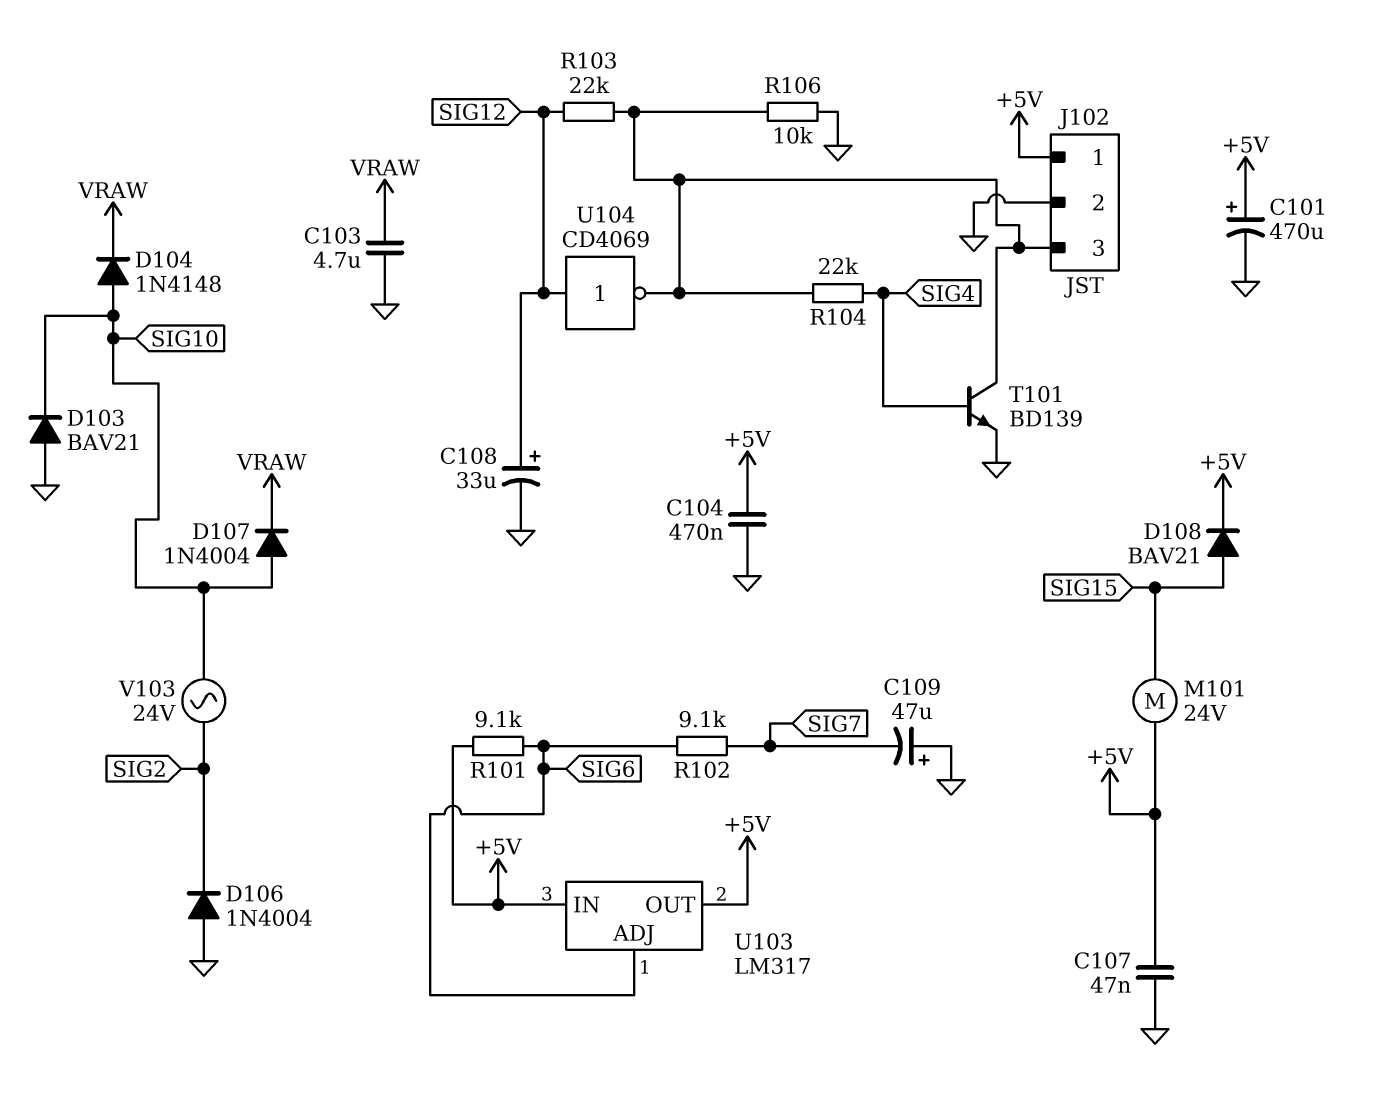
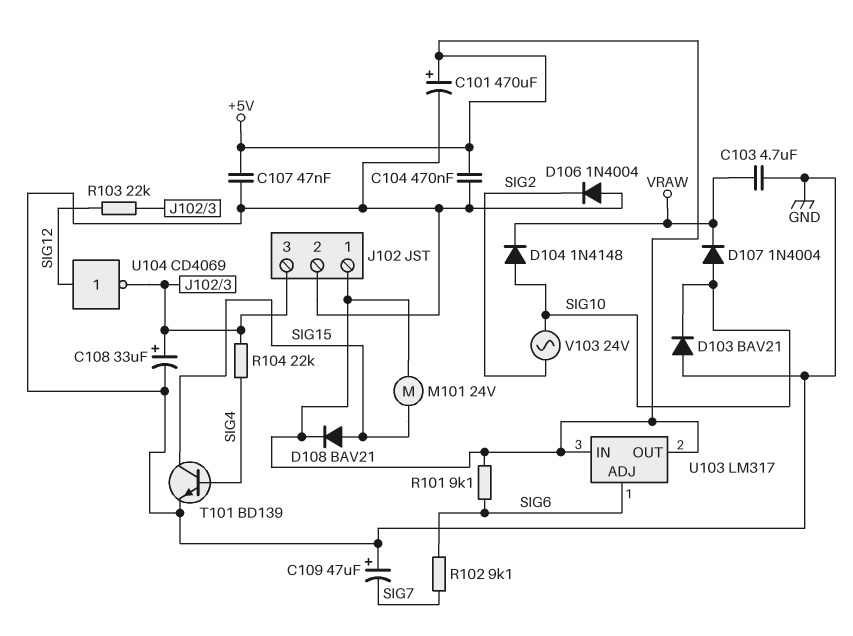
C108: 33uF (plus SIG12, minus GND) -> 33uF (plus J102/3, minus GND)
R106: 10k (GND, J102/3) -> none
T101: NPN BD139 (B SIG4, C J102/3, E GND) -> NPN BD139 (B SIG4, C SIG15, E GND)

